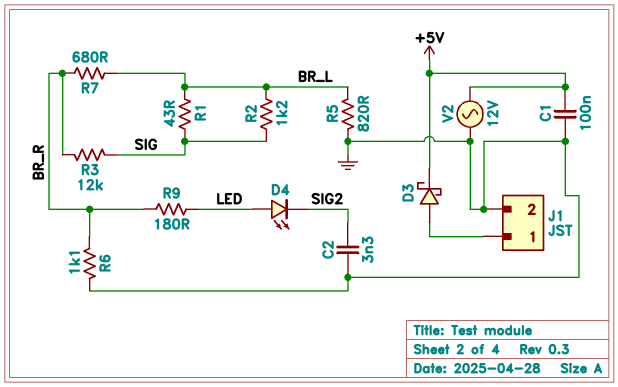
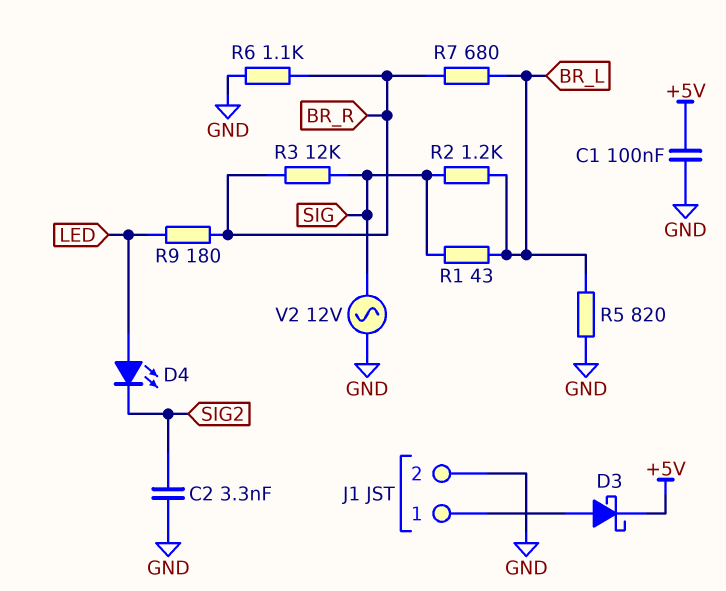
V2: AC 12V (+5V, GND) -> AC 12V (GND, SIG)

